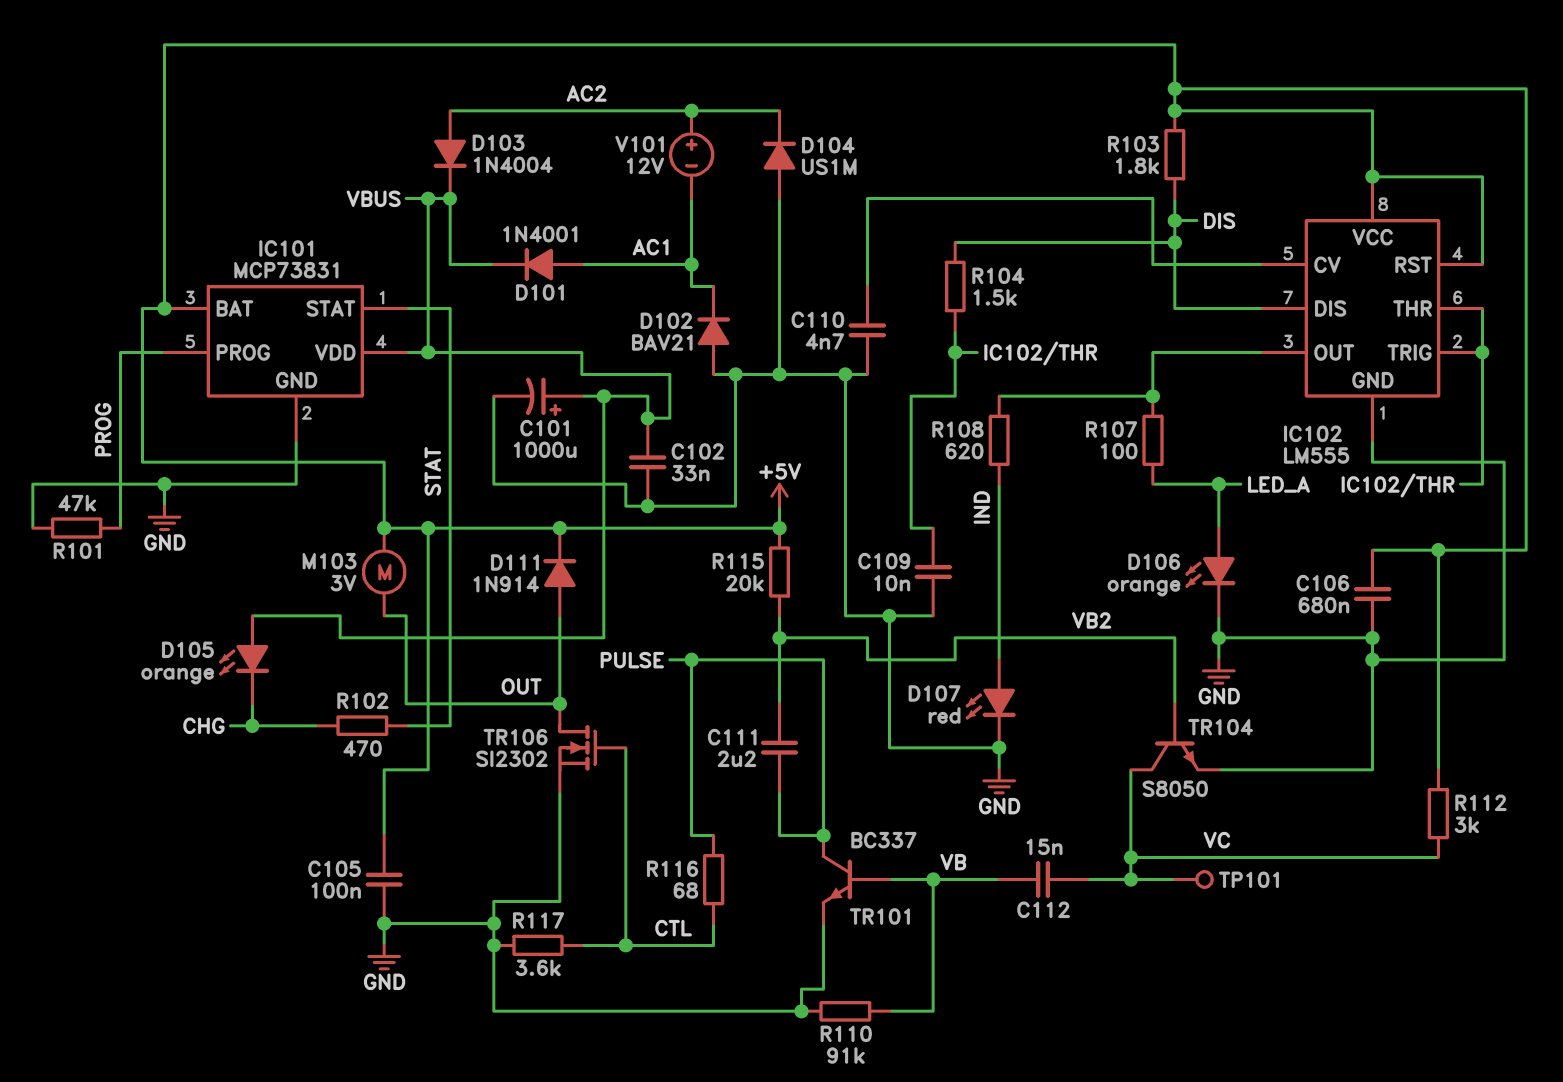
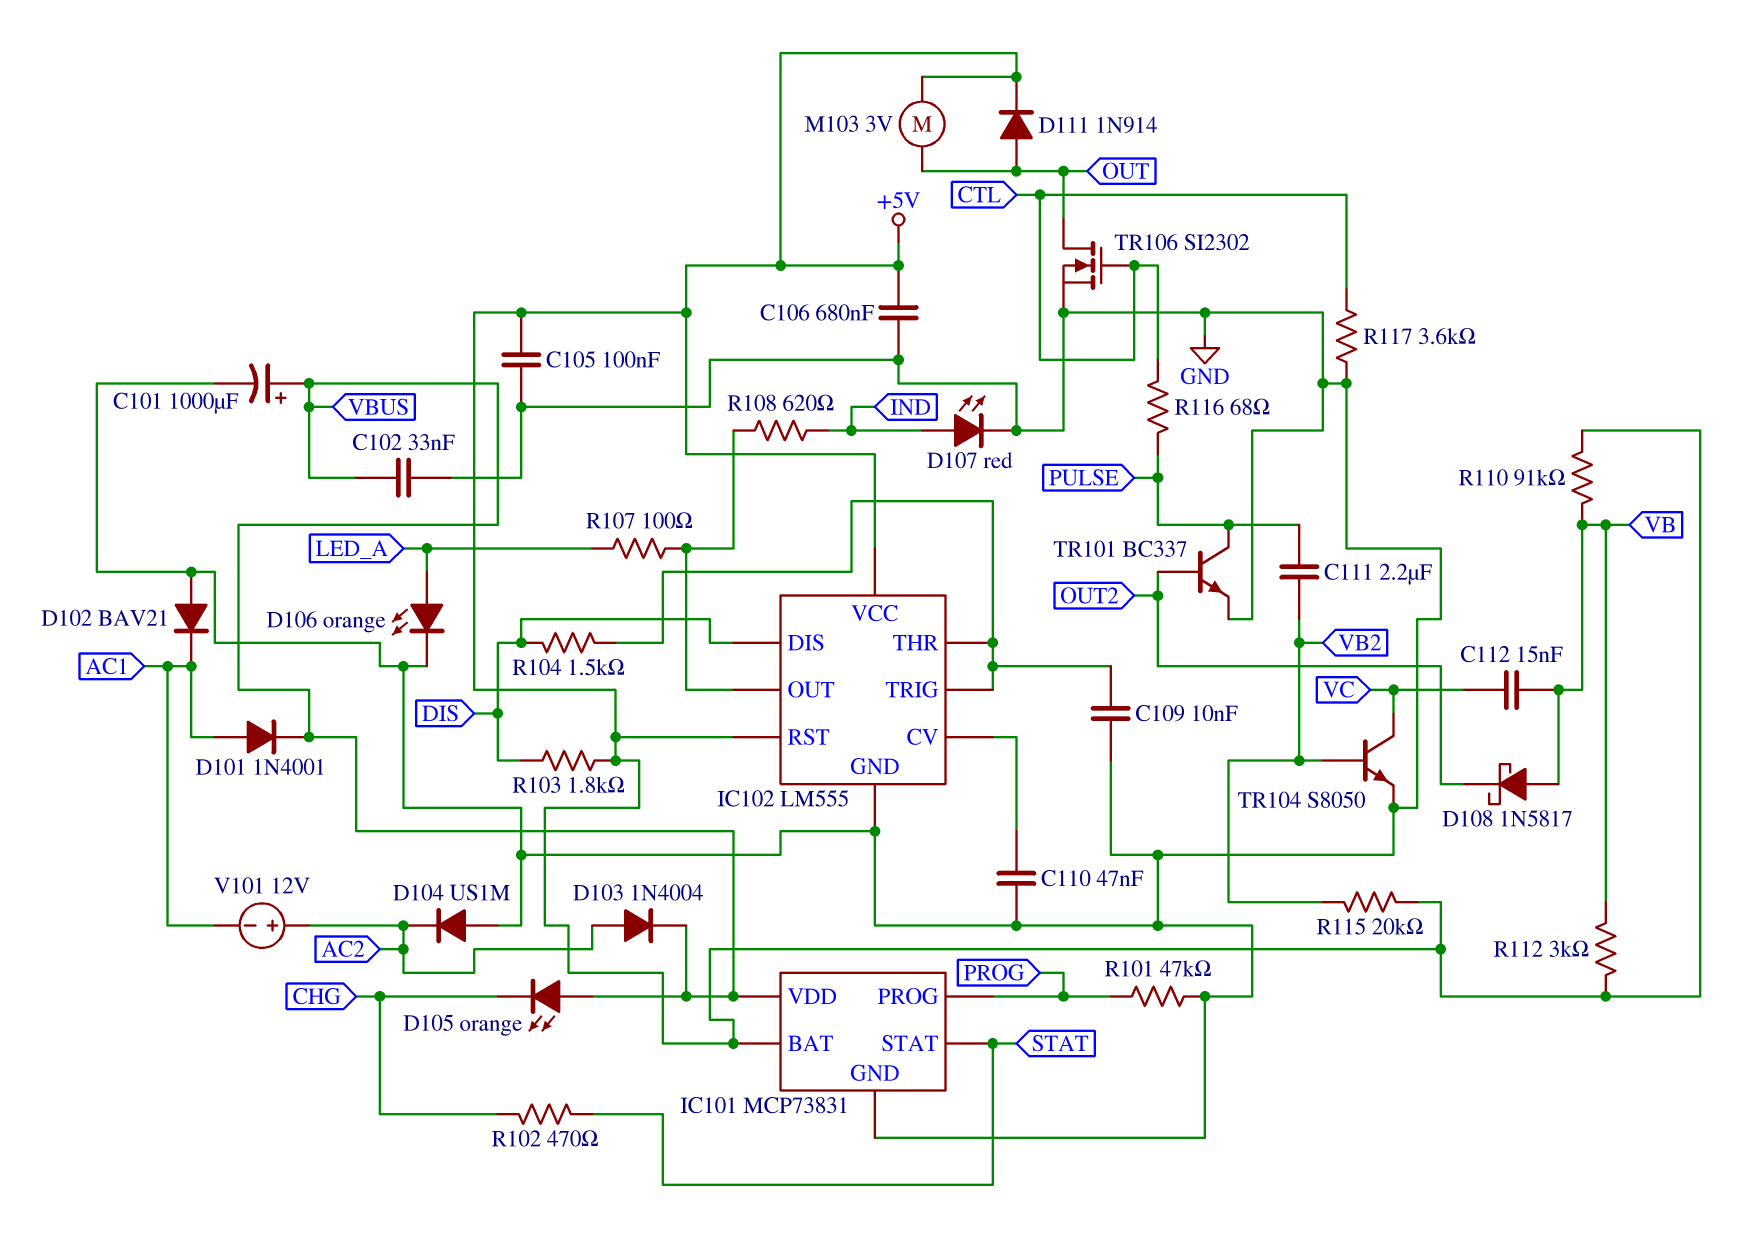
C110: 4.7nF (GND, IC102/CV) -> 47nF (GND, IC102/CV)
D108: none -> schottky 1N5817 (A VB, K OUT2)
R110: 91k (GND, VB) -> 91k (+5V, VB)
R112: 3k (+5V, VC) -> 3k (+5V, VB)
TP101: test point (VC) -> none
TR101: NPN BC337 (B VB, C PULSE, E GND) -> NPN BC337 (B OUT2, C PULSE, E GND)

